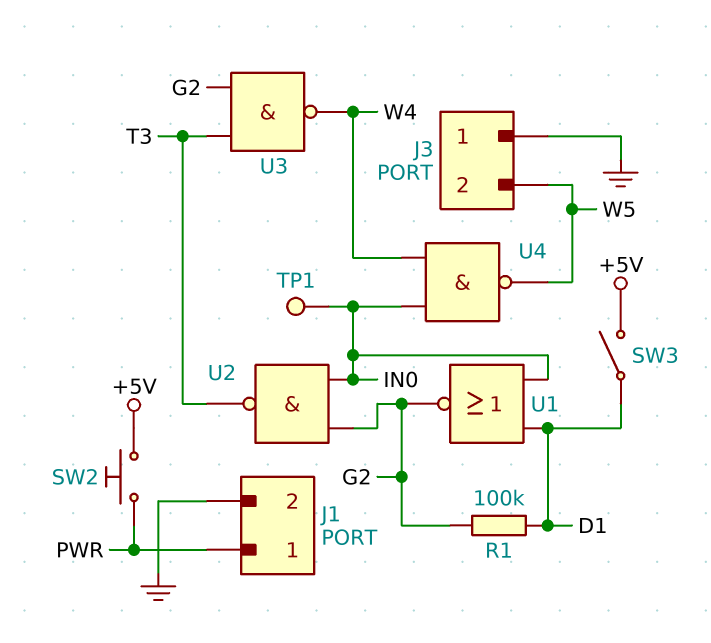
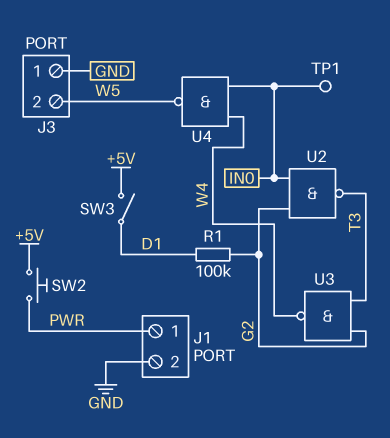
U1: NOR (in D1, in IN0, out G2) -> none

